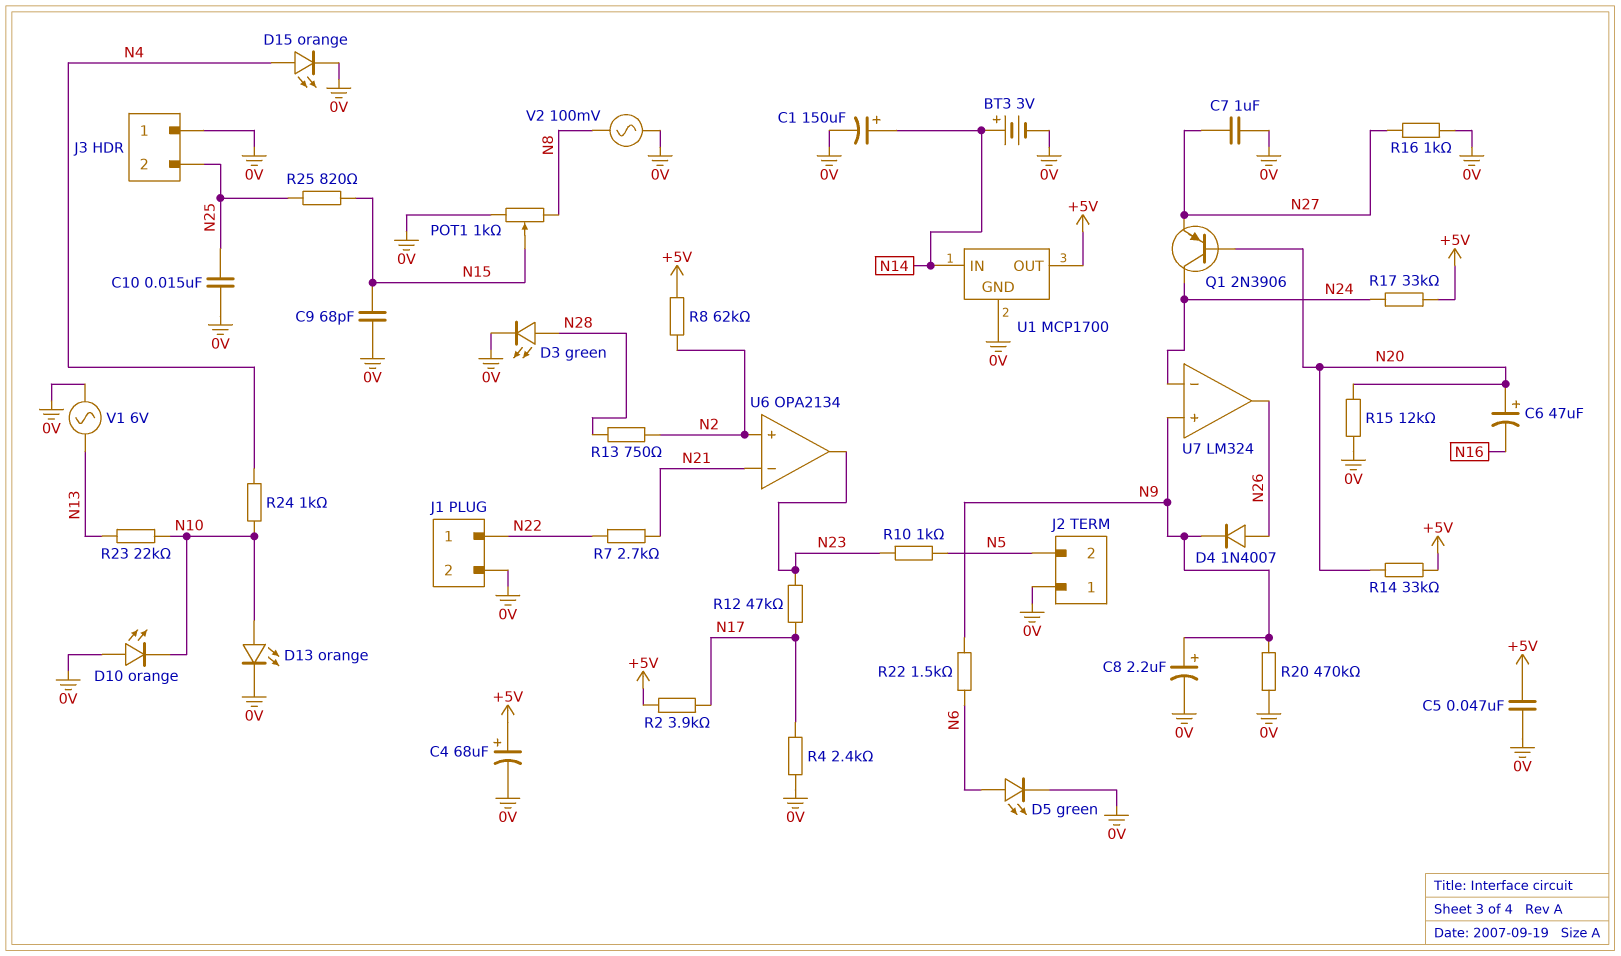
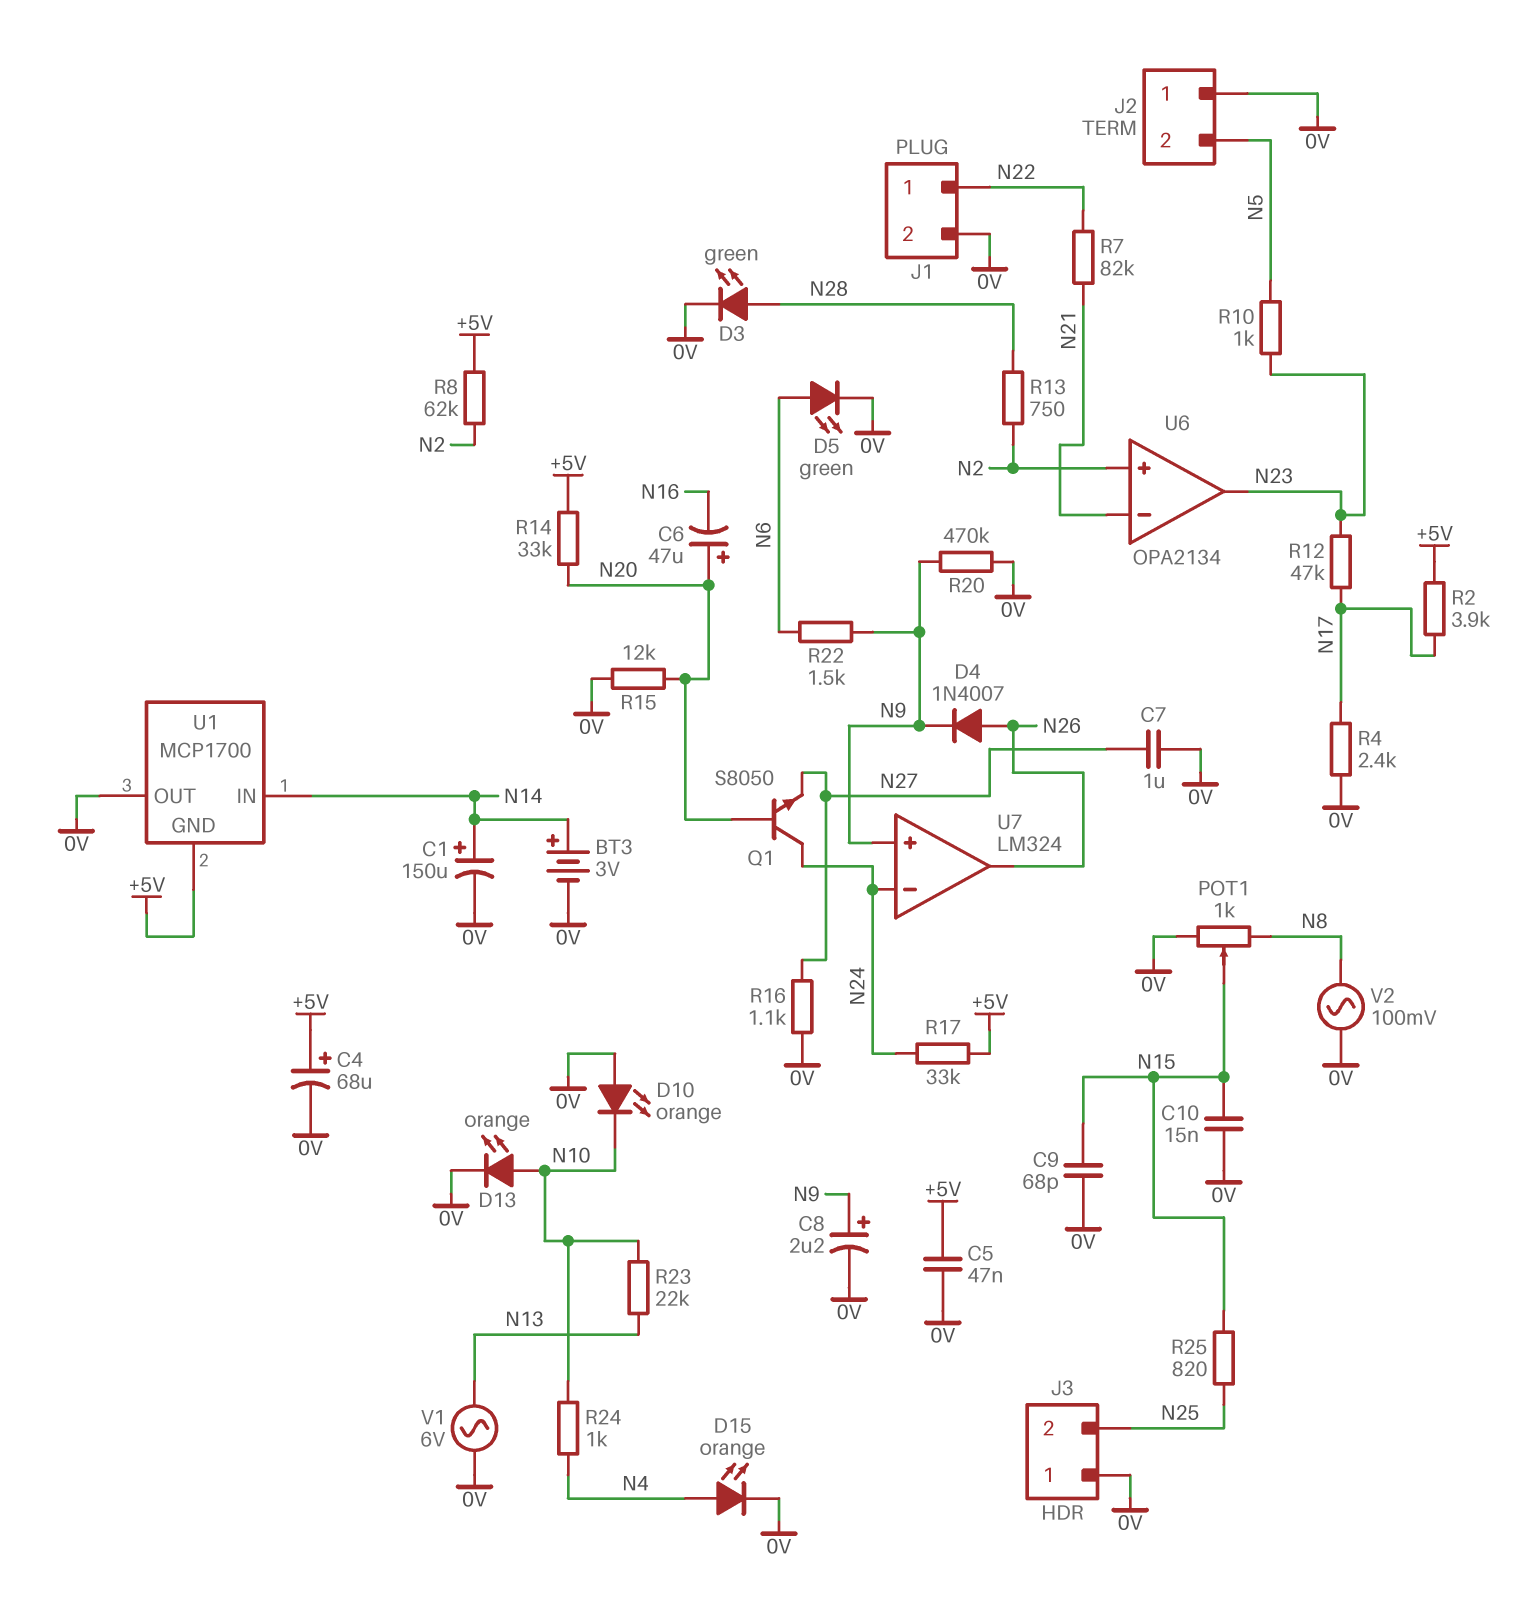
C10: 15nF (0V, N25) -> 15nF (0V, N15)
Q1: PNP 2N3906 (B N20, C N24, E N27) -> NPN S8050 (B N20, C N24, E N27)
R7: 2.7k (N21, N22) -> 82k (N21, N22)
R16: 1k (0V, N27) -> 1.1k (0V, N27)
U1 pin GND: 0V -> +5V
U1 pin OUT: +5V -> 0V

